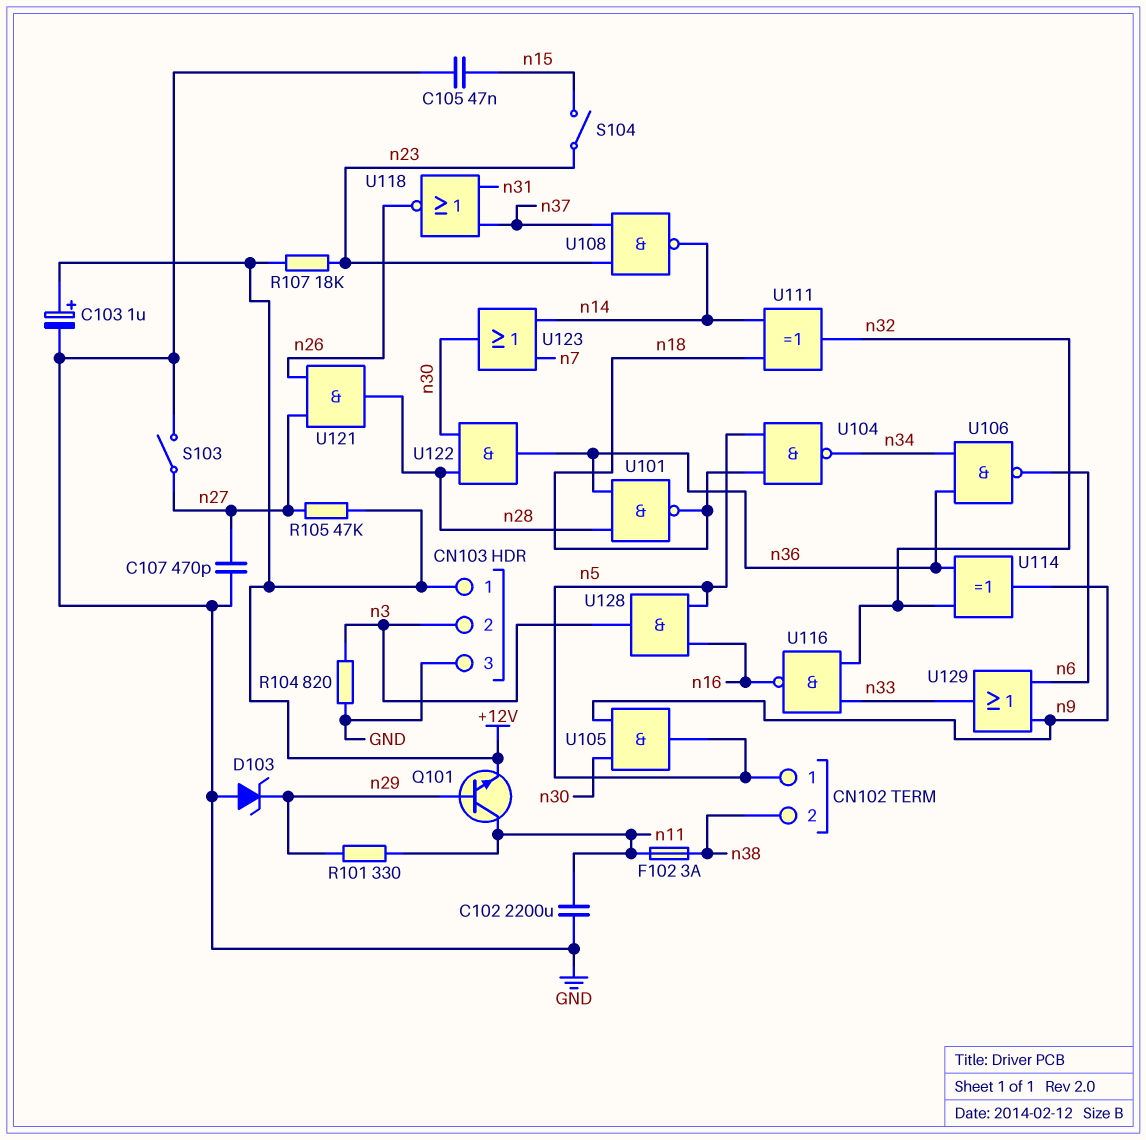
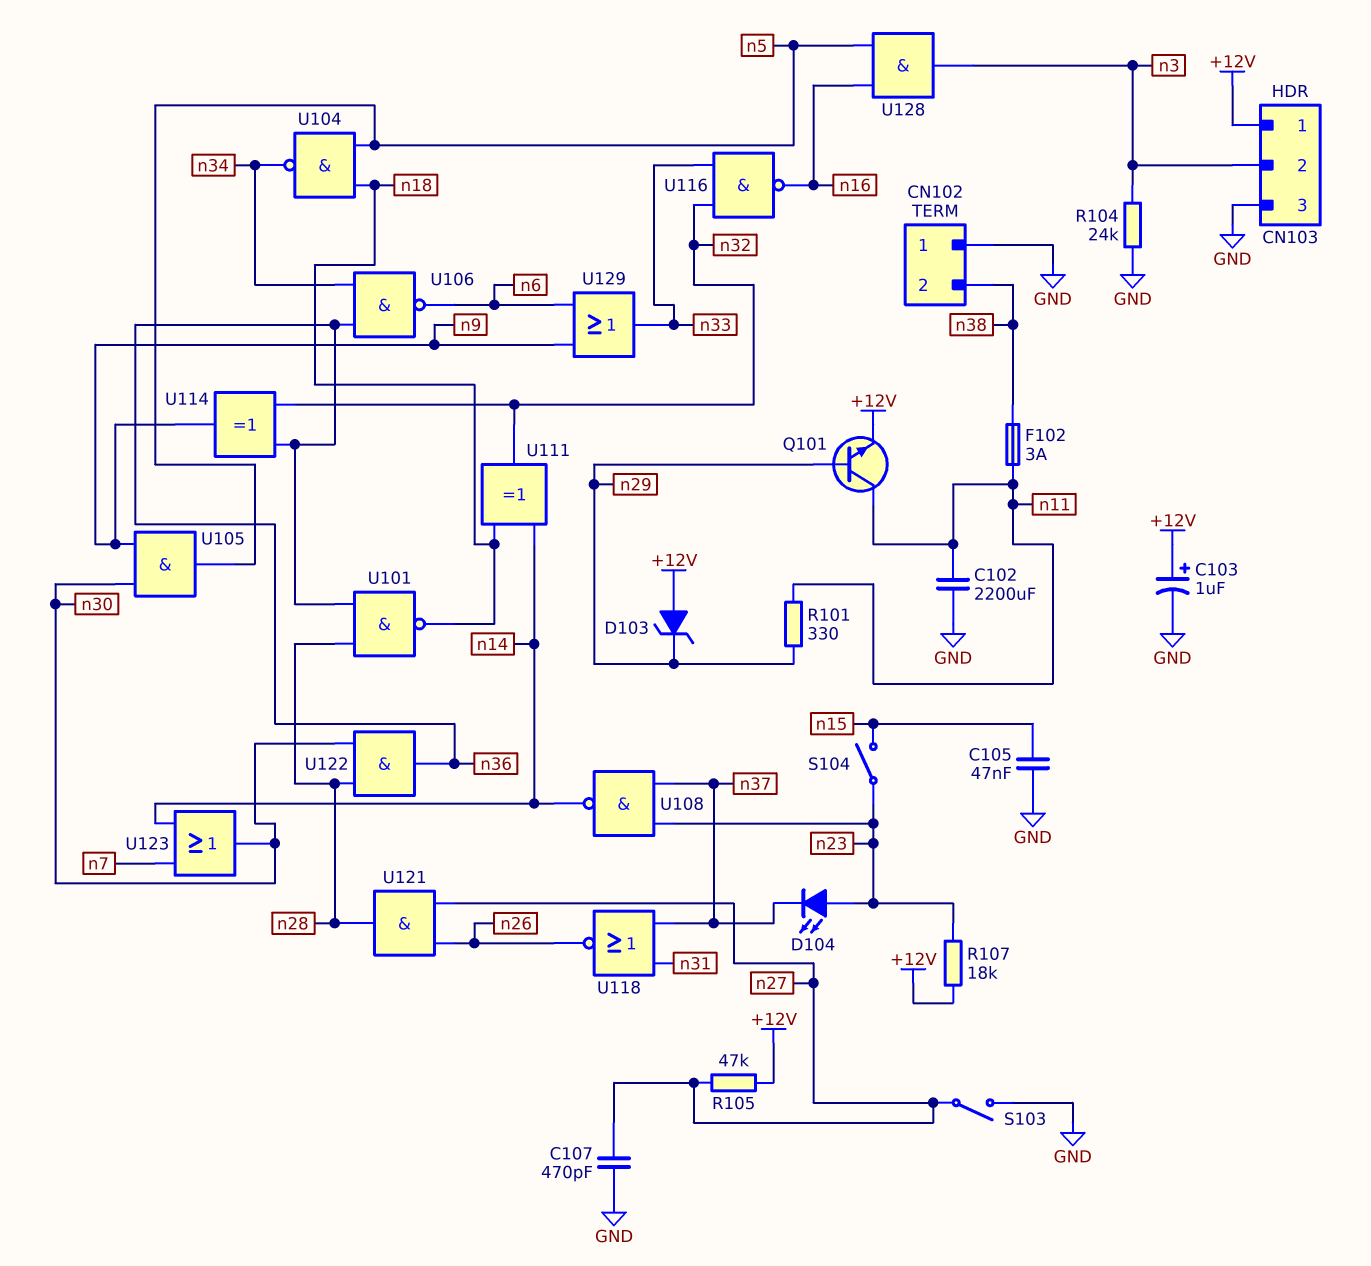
CN102 pin 1: n5 -> GND
D103: zener (A GND, K n29) -> zener (A +12V, K n29)
D104: none -> LED (A n23, K n37)
R104: 820 (GND, n3) -> 24k (GND, n3)

